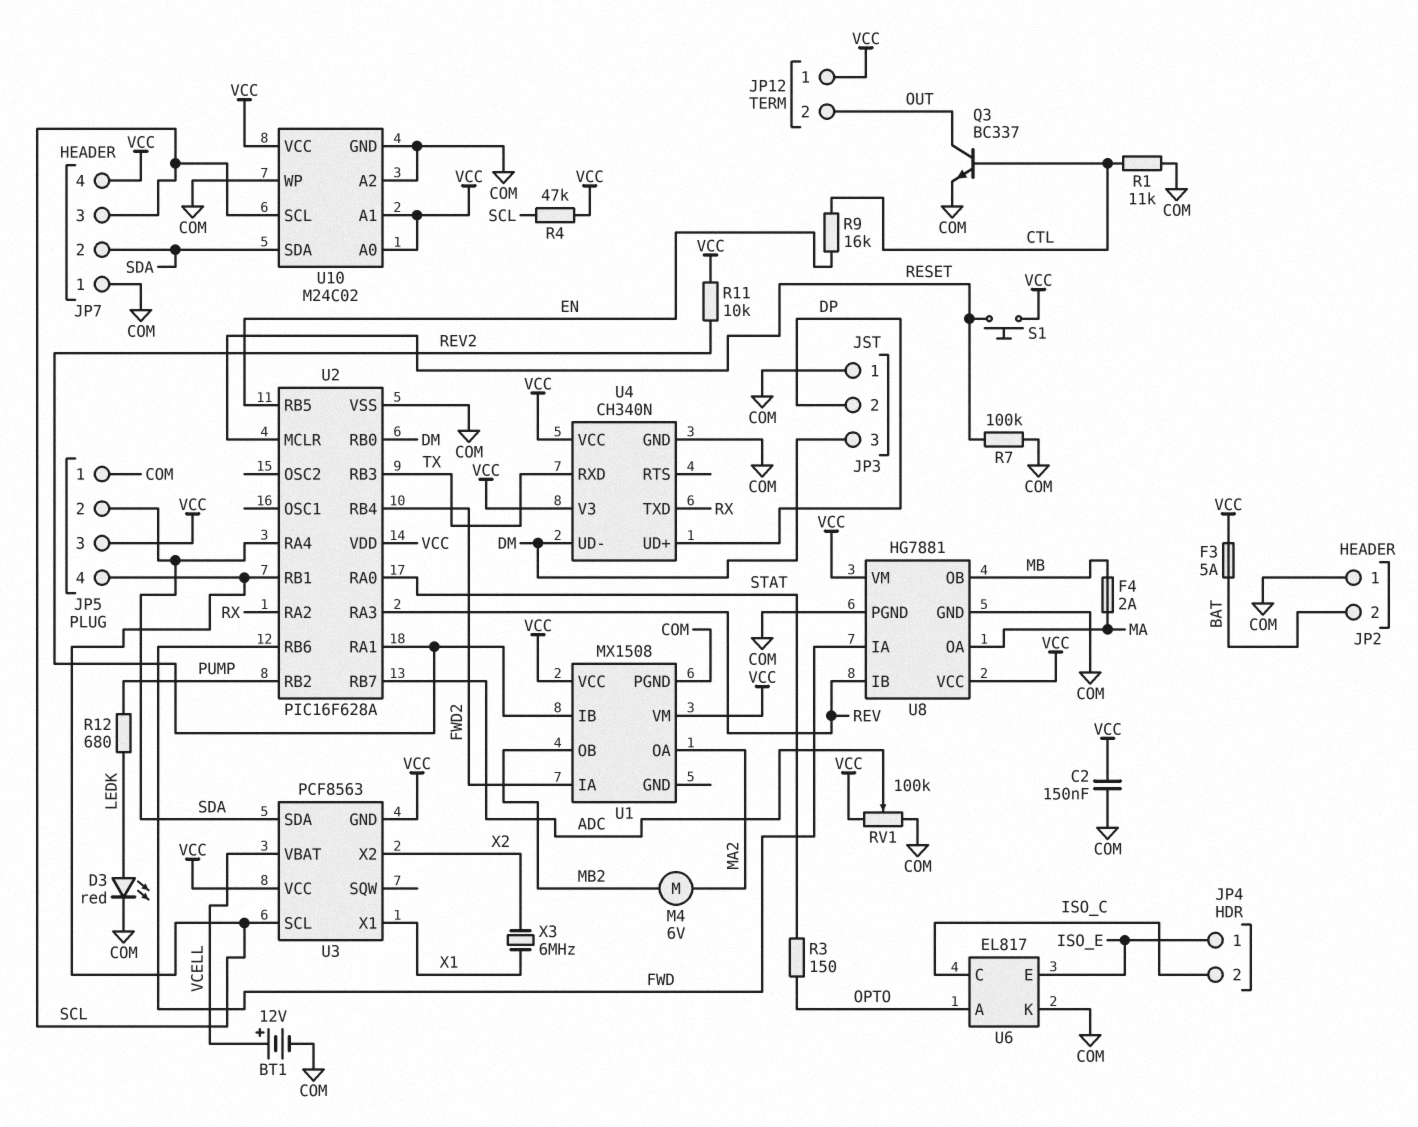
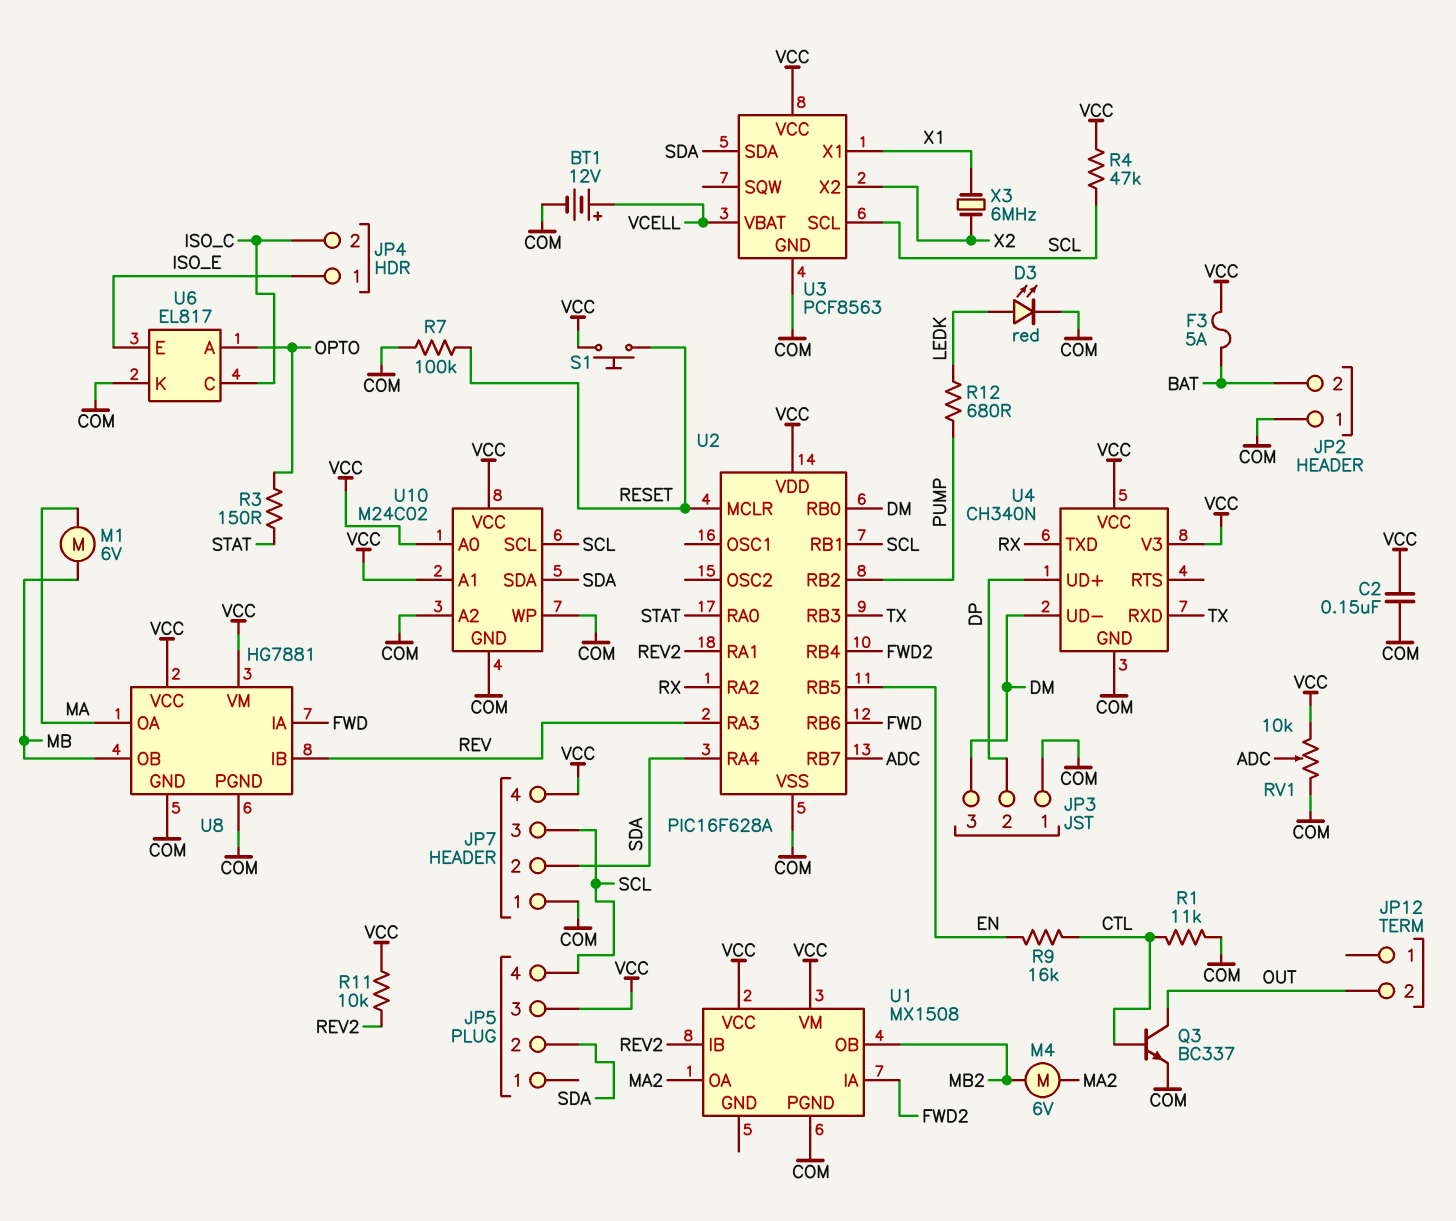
F4: 2A (MA, MB) -> none
JP5 pin 1: COM -> none
JP12 pin 1: VCC -> none
M1: none -> motor 6V (MA, MB)
RV1: 100k (COM, VCC, wiper ADC) -> 10k (COM, VCC, wiper ADC)
U3 pin GND: VCC -> COM

